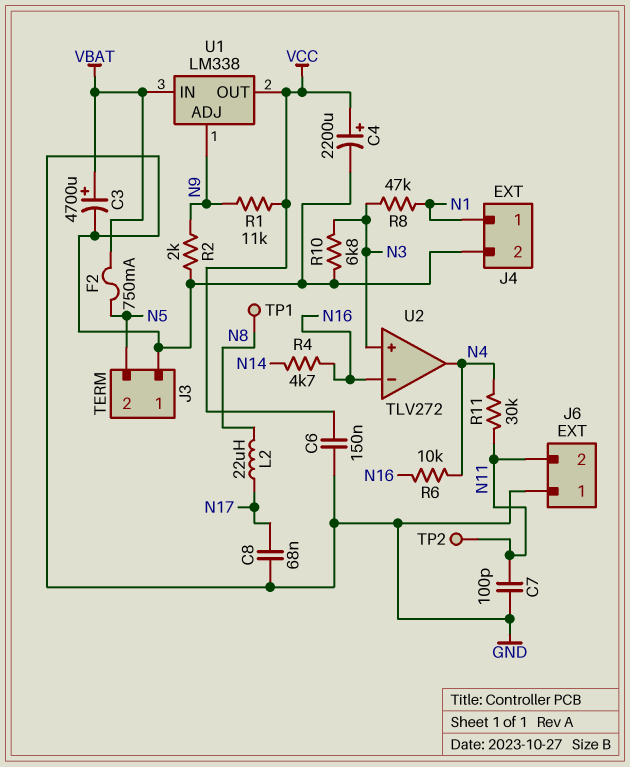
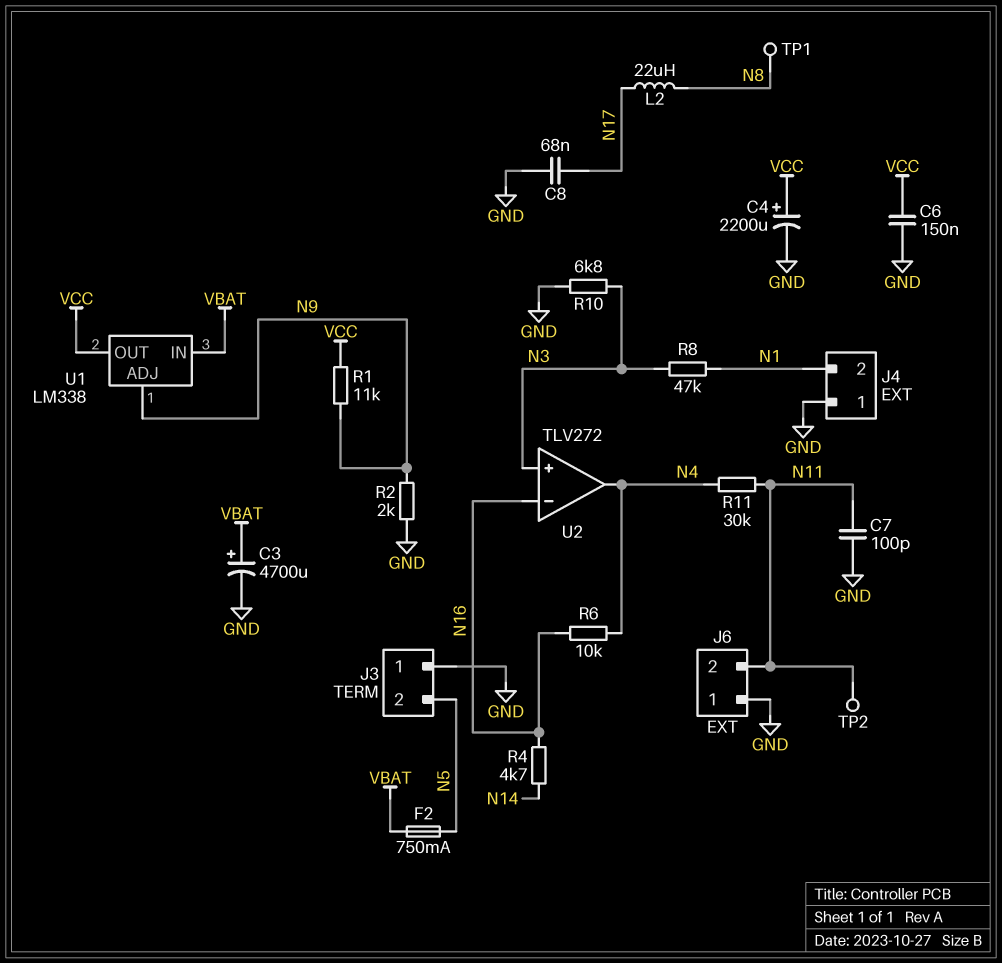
J4 pin 1: N1 -> GND
J4 pin 2: GND -> N1

